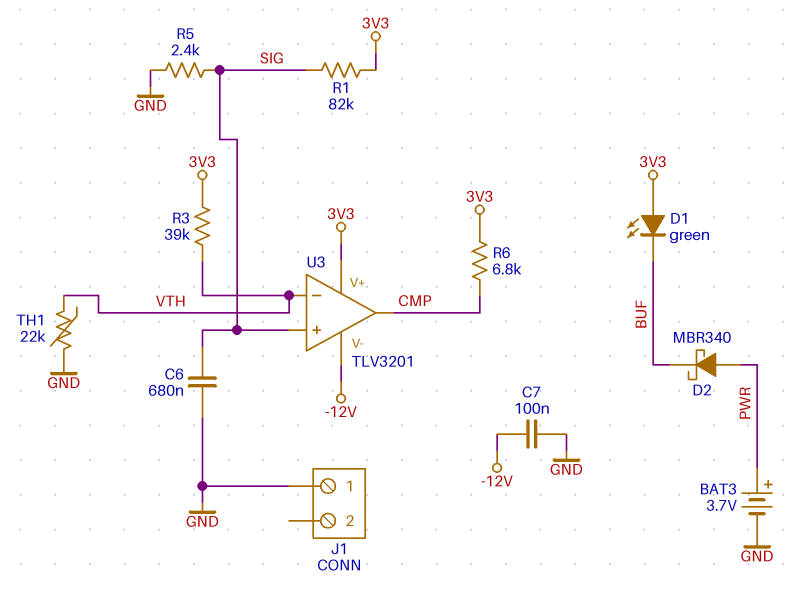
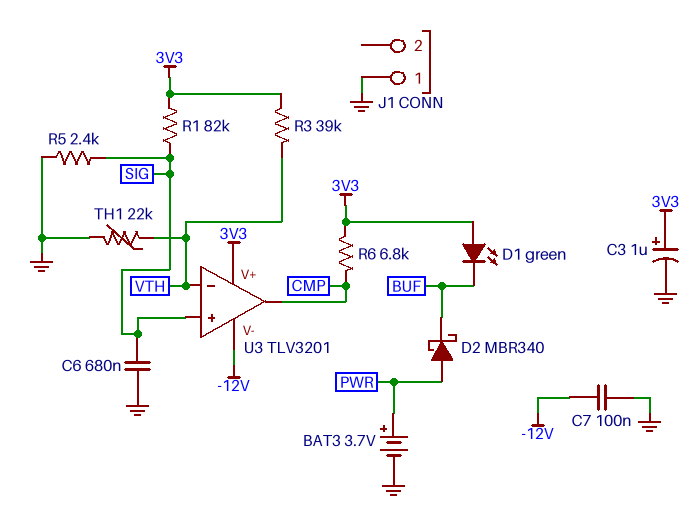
C3: none -> 1uF (plus 3V3, minus GND)

